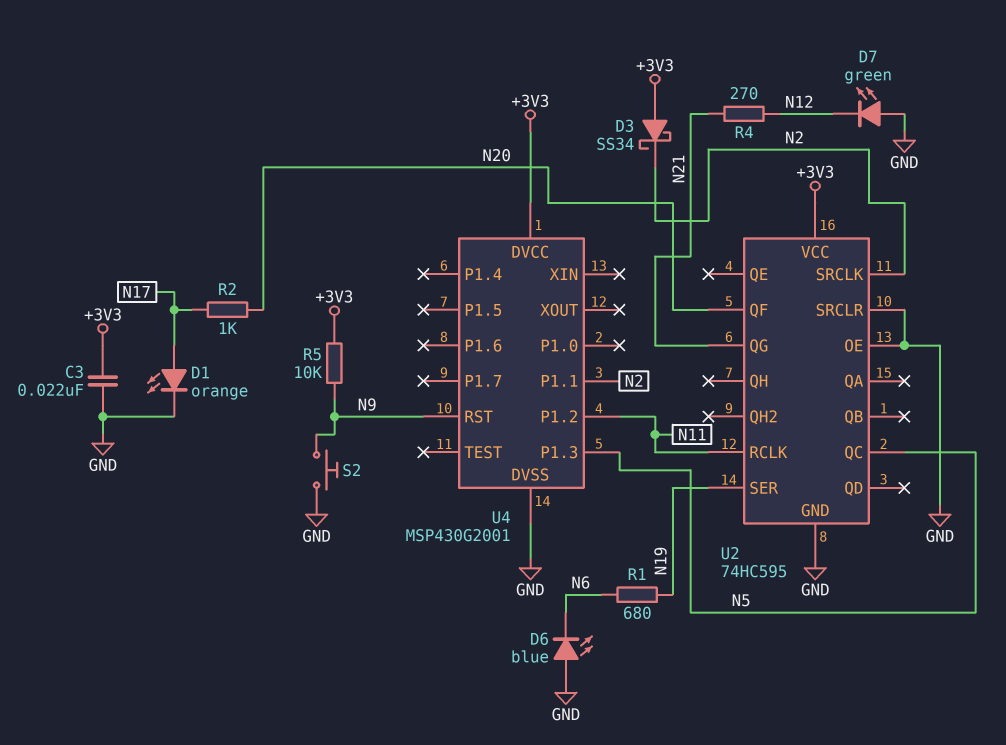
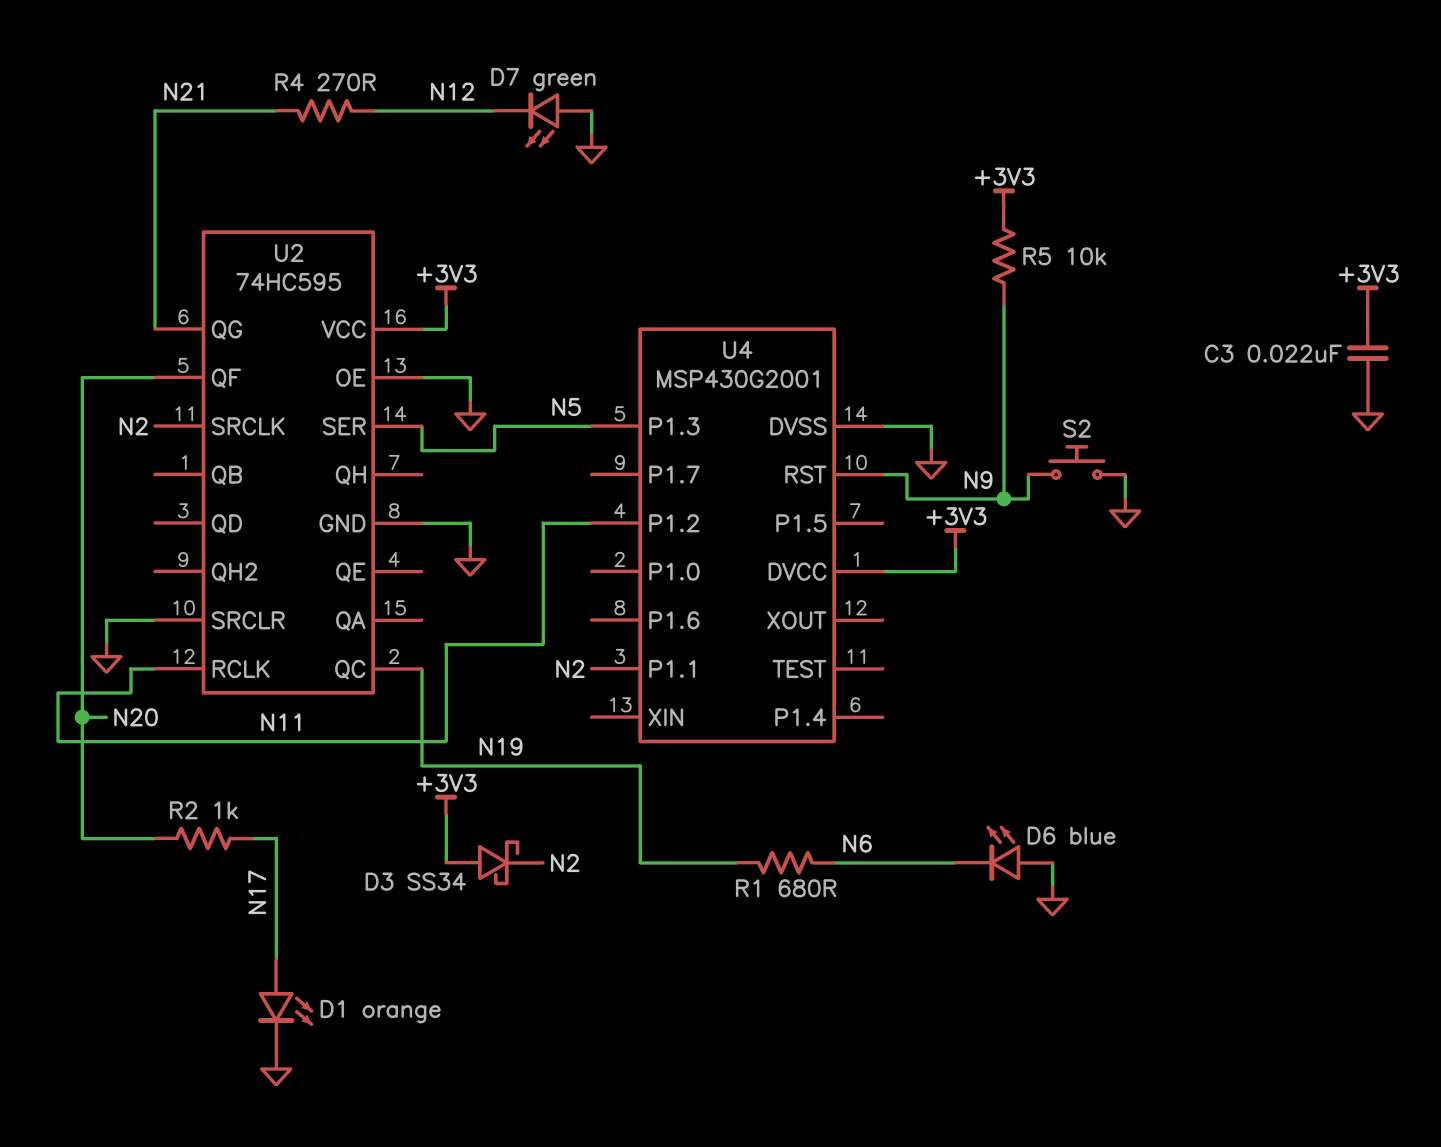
U2 pin QC: N5 -> N19
U2 pin SER: N19 -> N5

